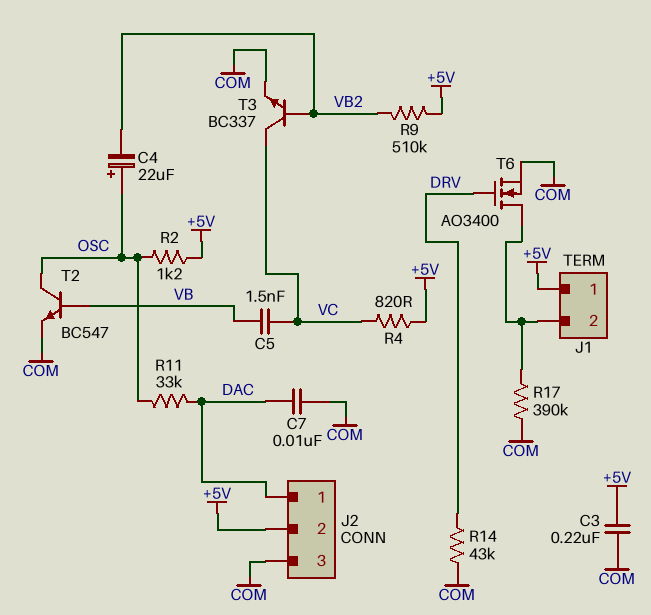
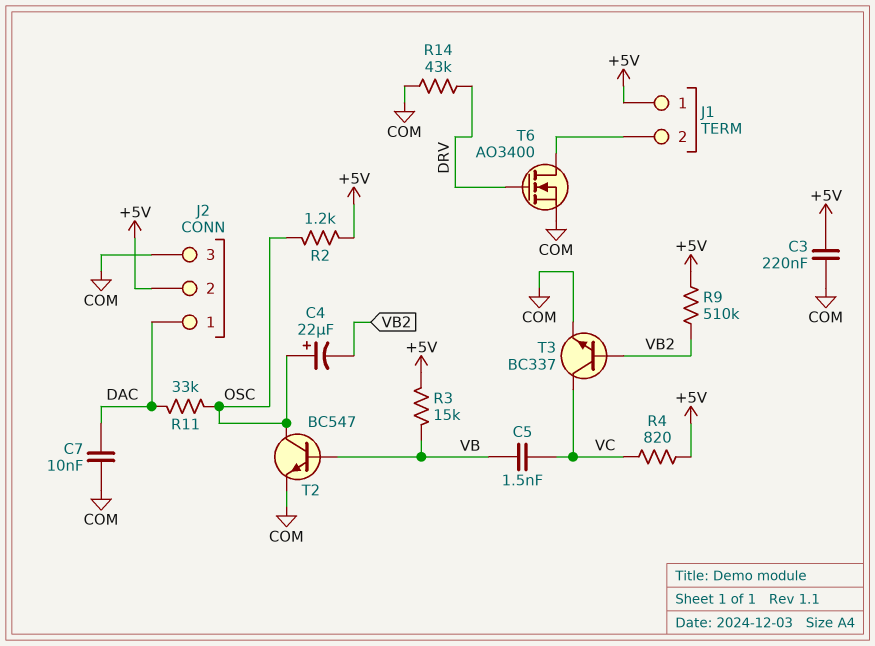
R3: none -> 15k (+5V, VB)
R17: 390k (COM, J1/2) -> none

